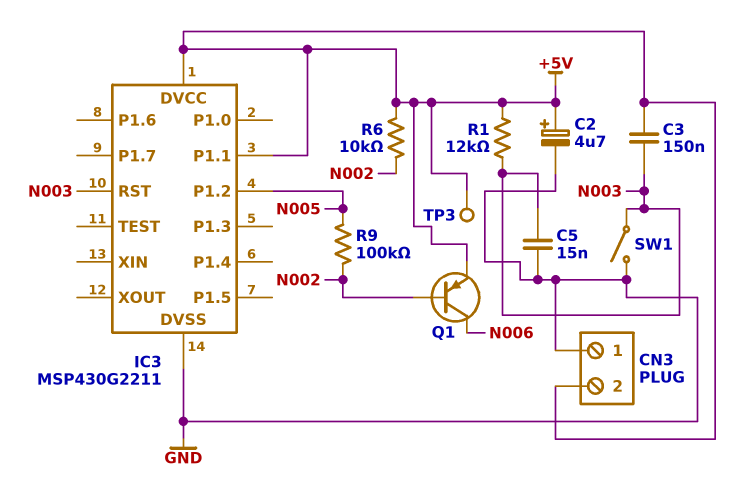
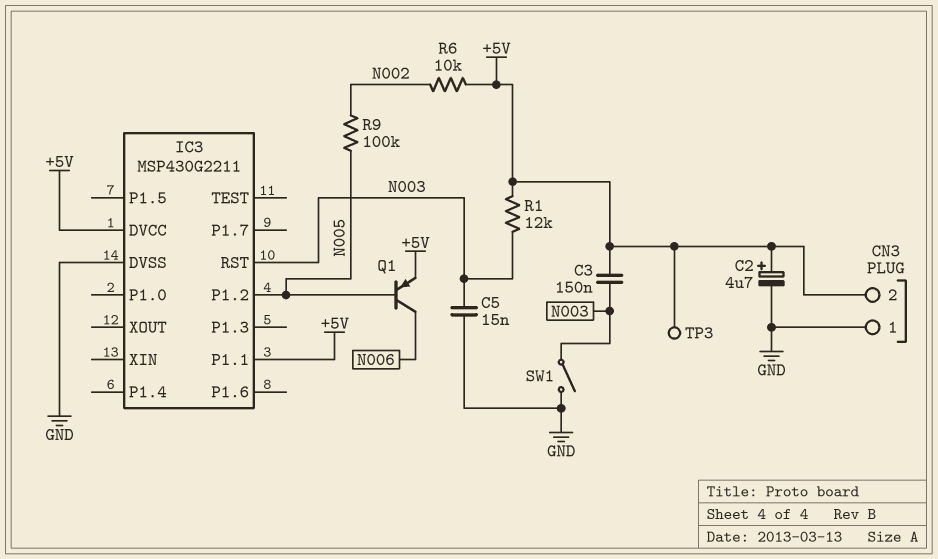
Q1: PNP (B N002, C N006, E +5V) -> PNP (B N005, C N006, E +5V)

